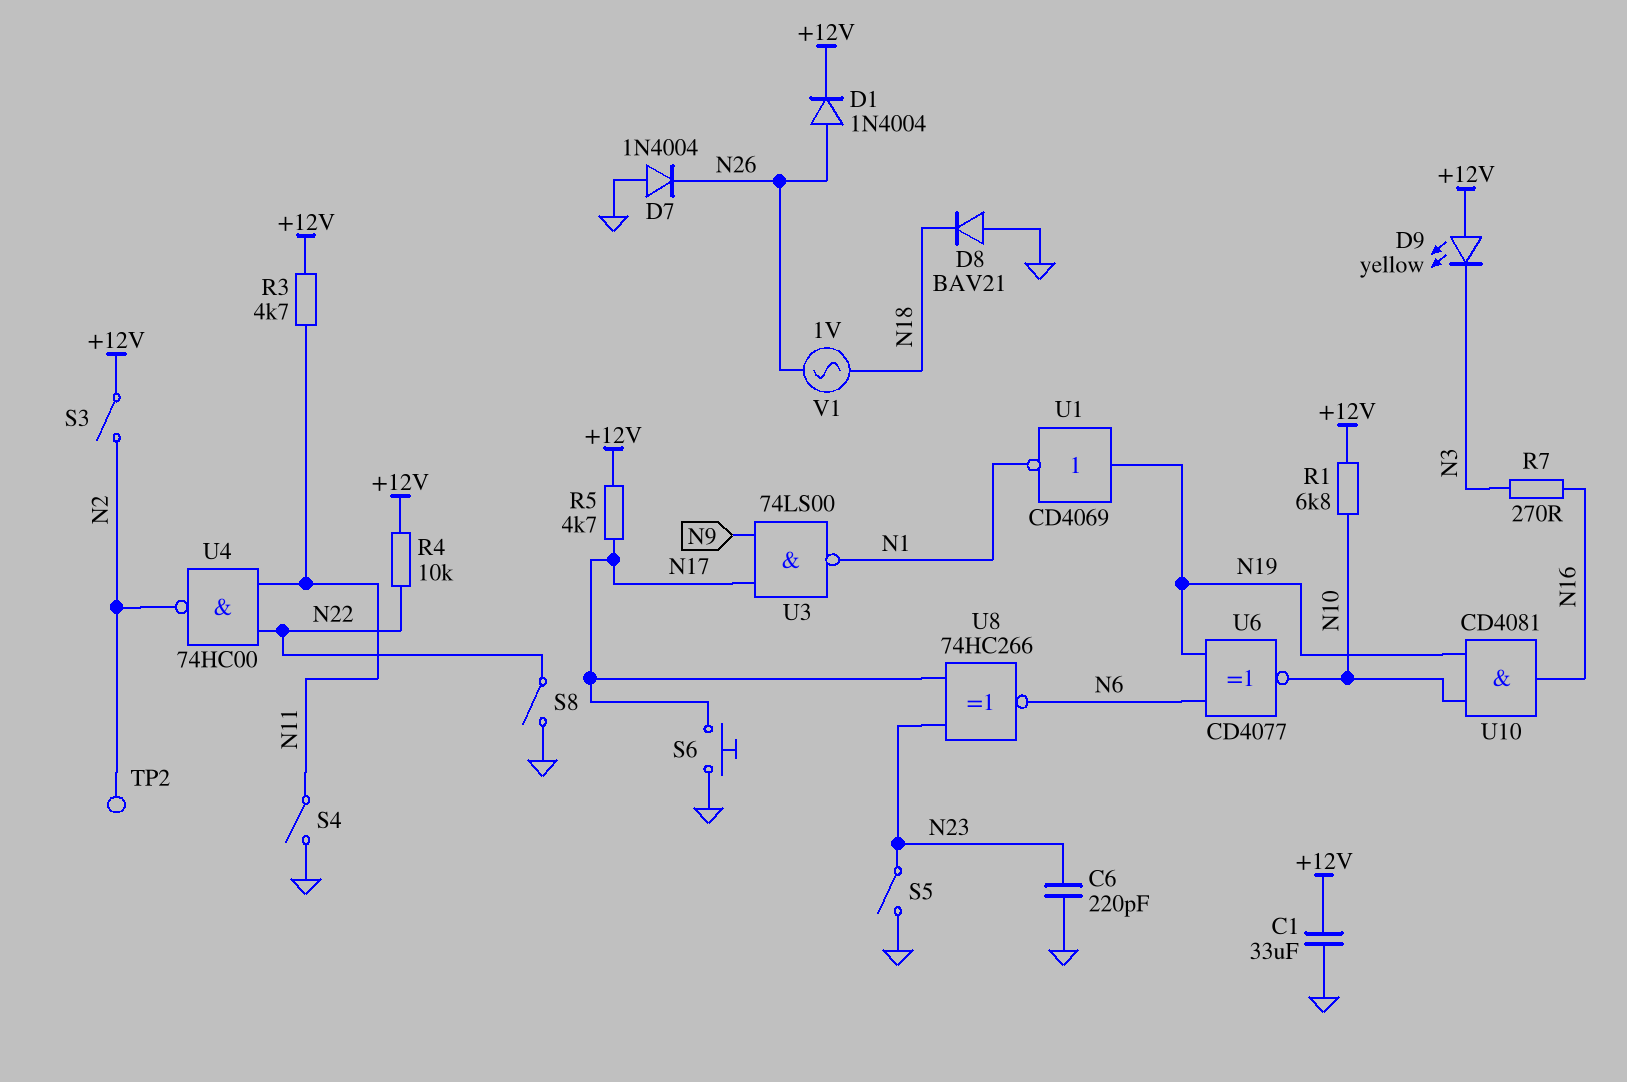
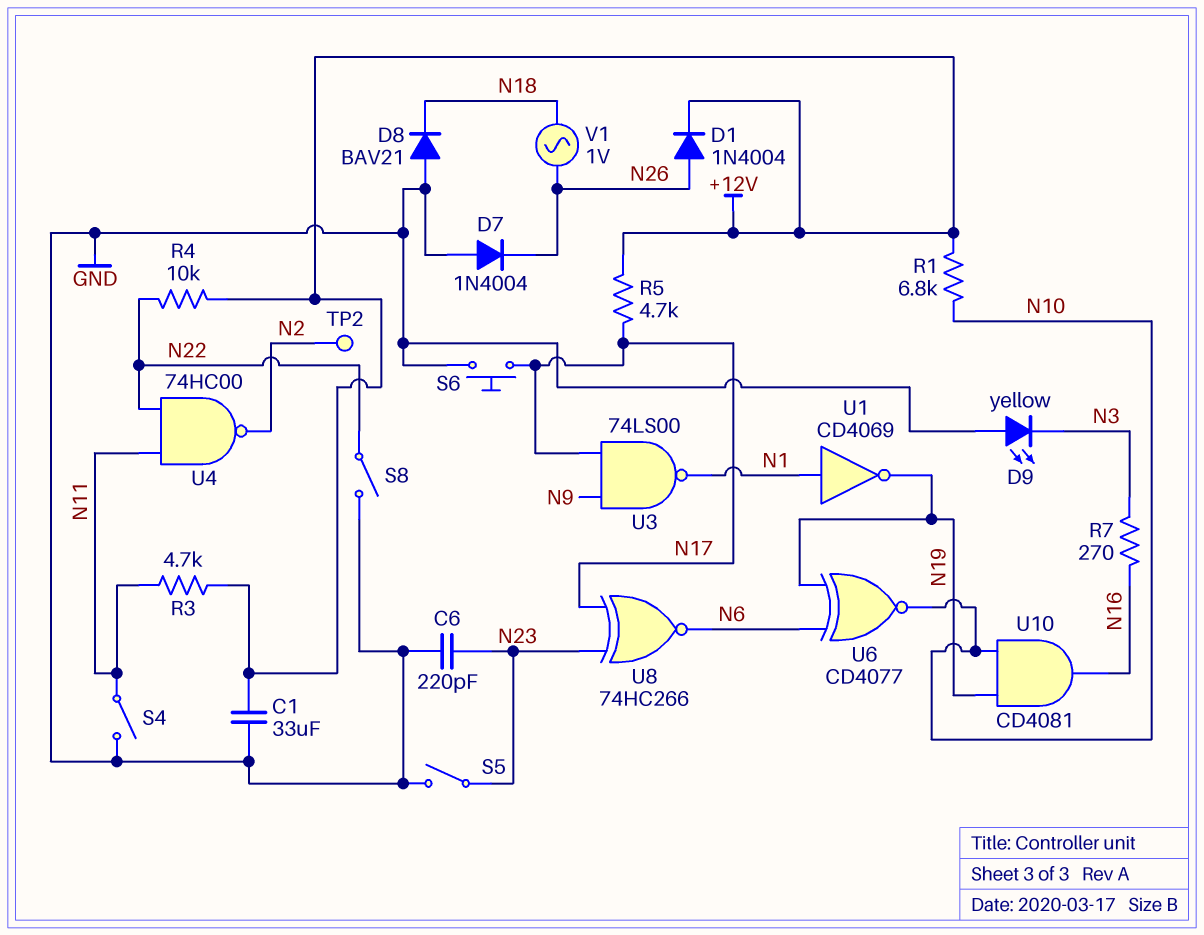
D9: LED yellow (A +12V, K N3) -> LED yellow (A GND, K N3)
S3: switch (+12V, N2) -> none
U1: NOT CD4069 (in N19, out N1) -> NOT CD4069 (in N1, out N19)

